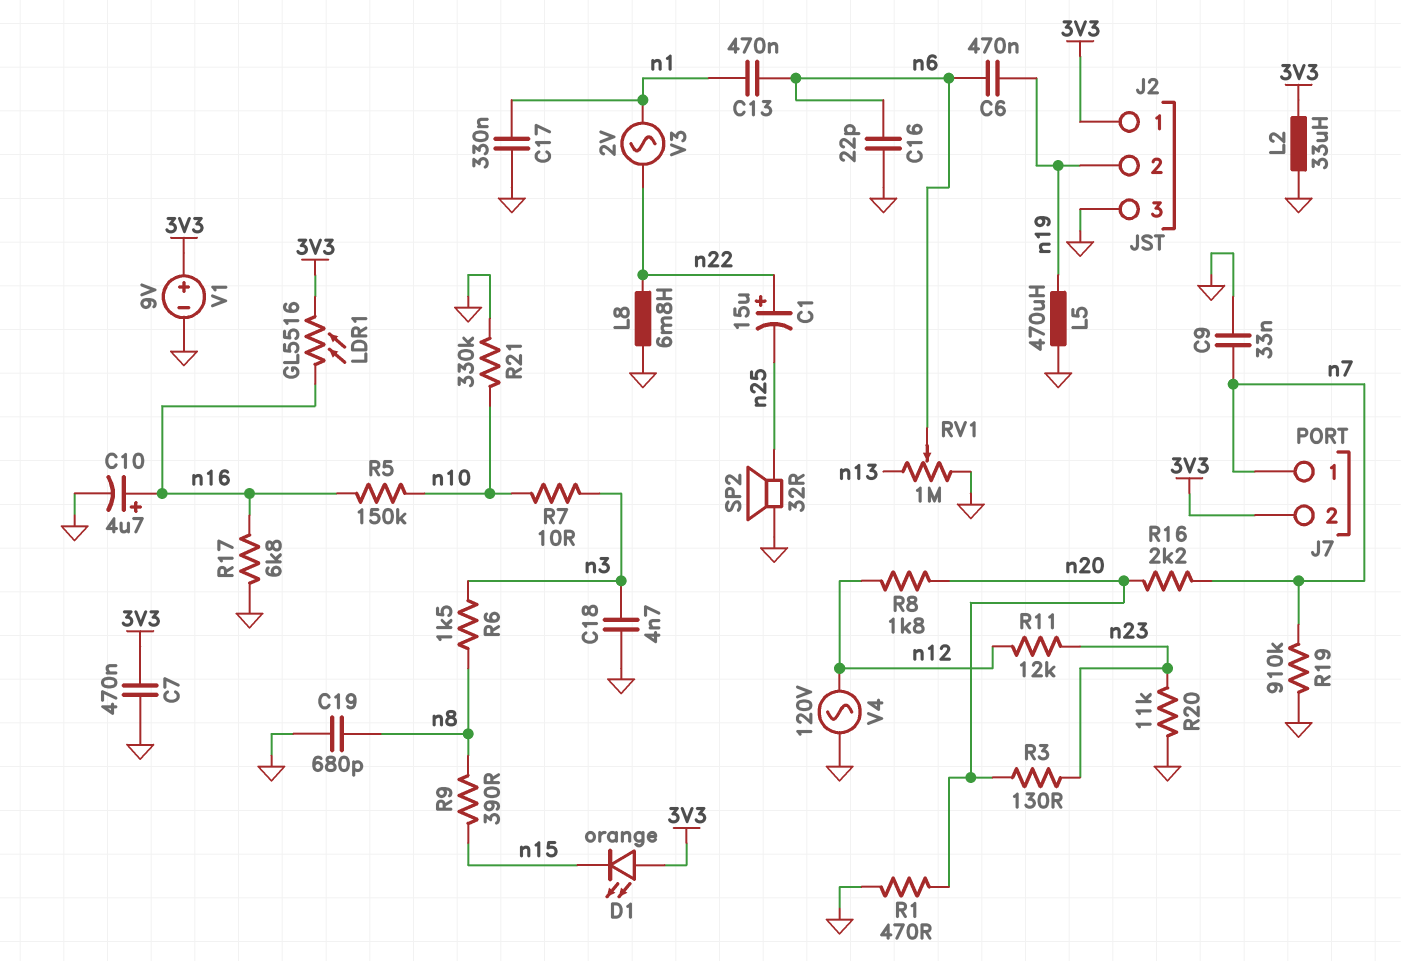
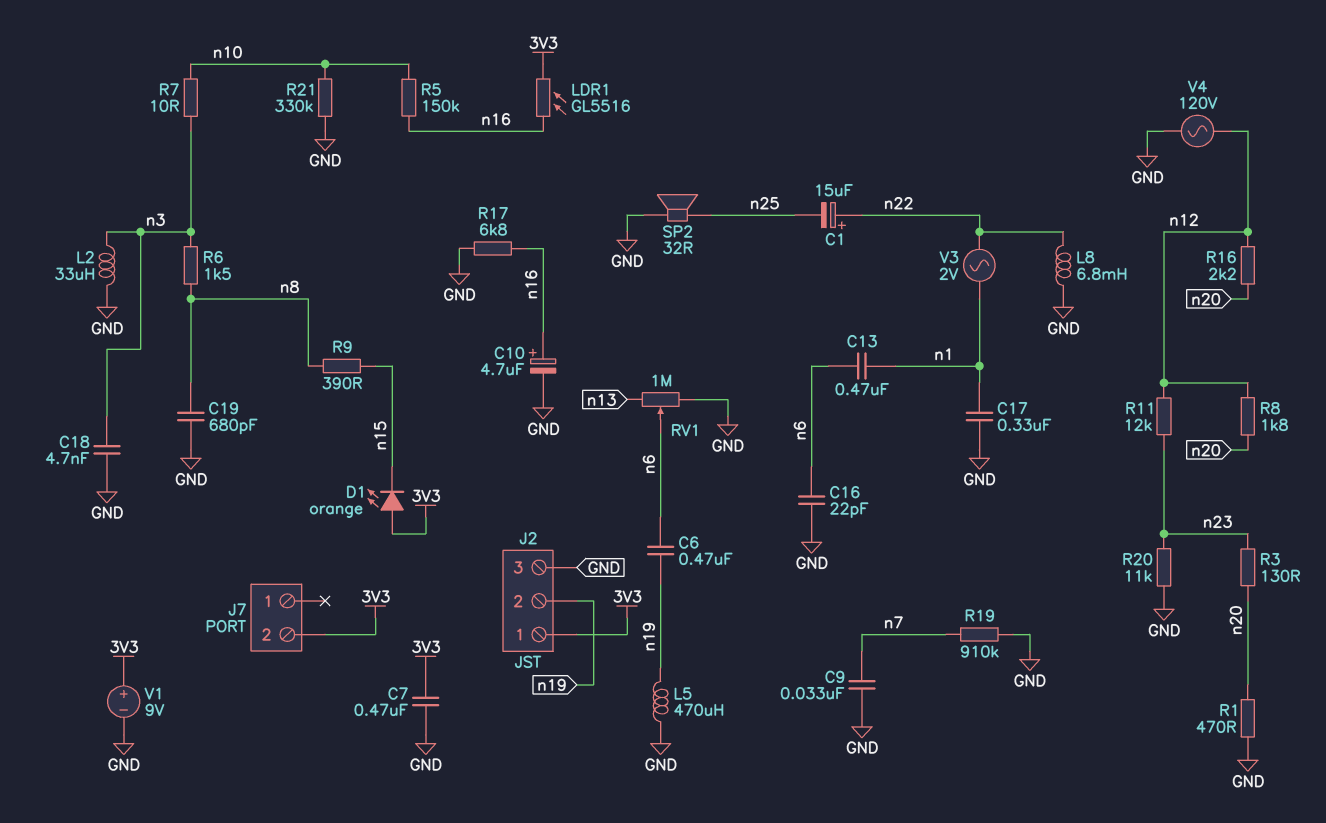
J7 pin 1: n7 -> none
L2: 33uH (3V3, GND) -> 33uH (GND, n3)
R16: 2.2k (n7, n20) -> 2.2k (n12, n20)

